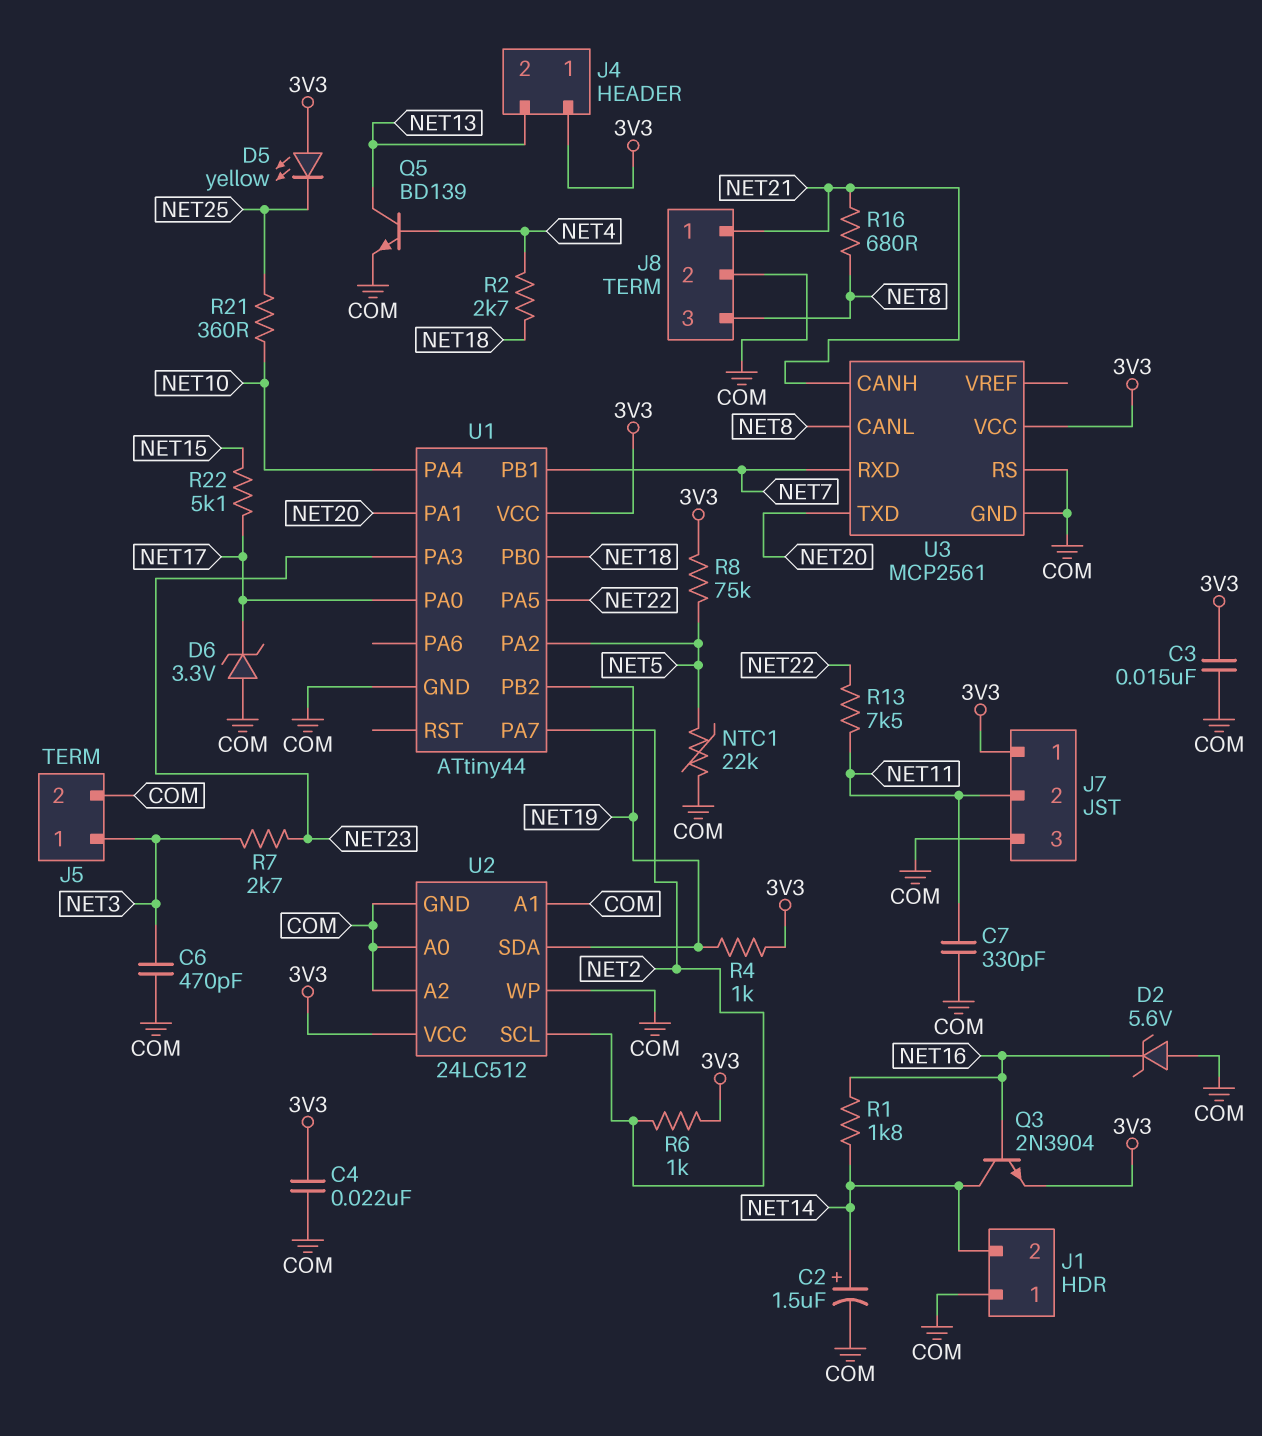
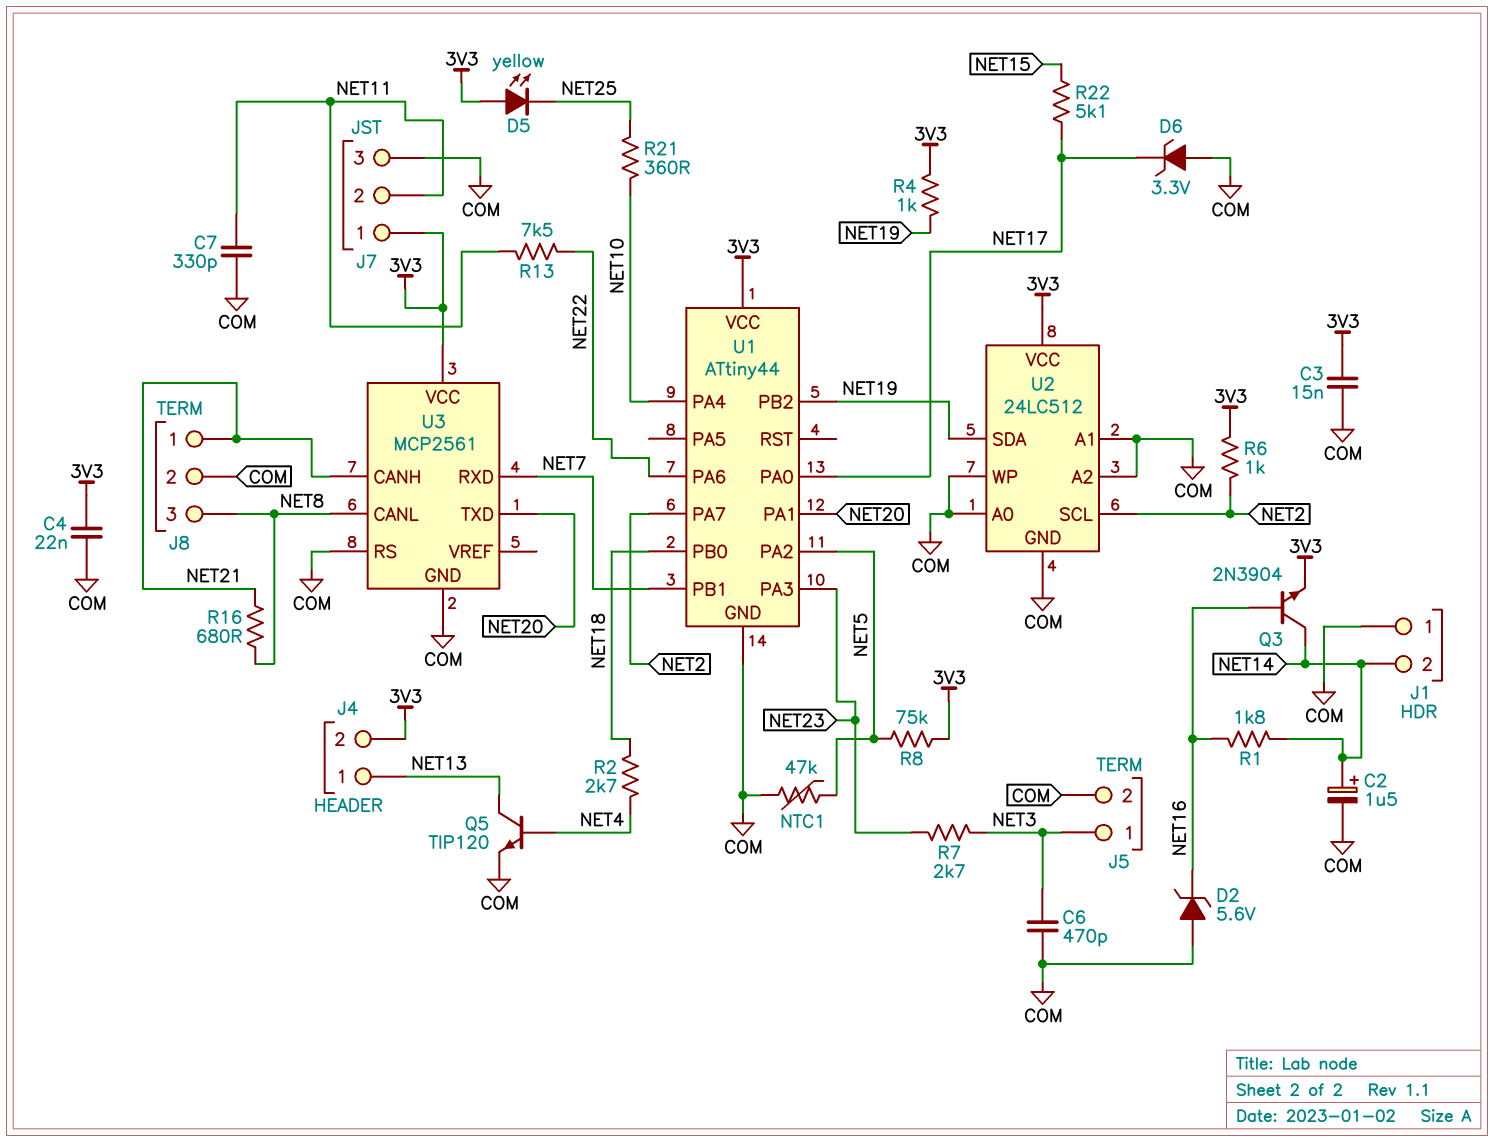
J4 pin 1: 3V3 -> NET13
J4 pin 2: NET13 -> 3V3
NTC1: 22k (COM, NET5) -> 47k (COM, NET5)
Q5: NPN BD139 (B NET4, C NET13, E COM) -> NPN TIP120 (B NET4, C NET13, E COM)
U1 pin PA5: NET22 -> none
U1 pin PA6: none -> NET22

